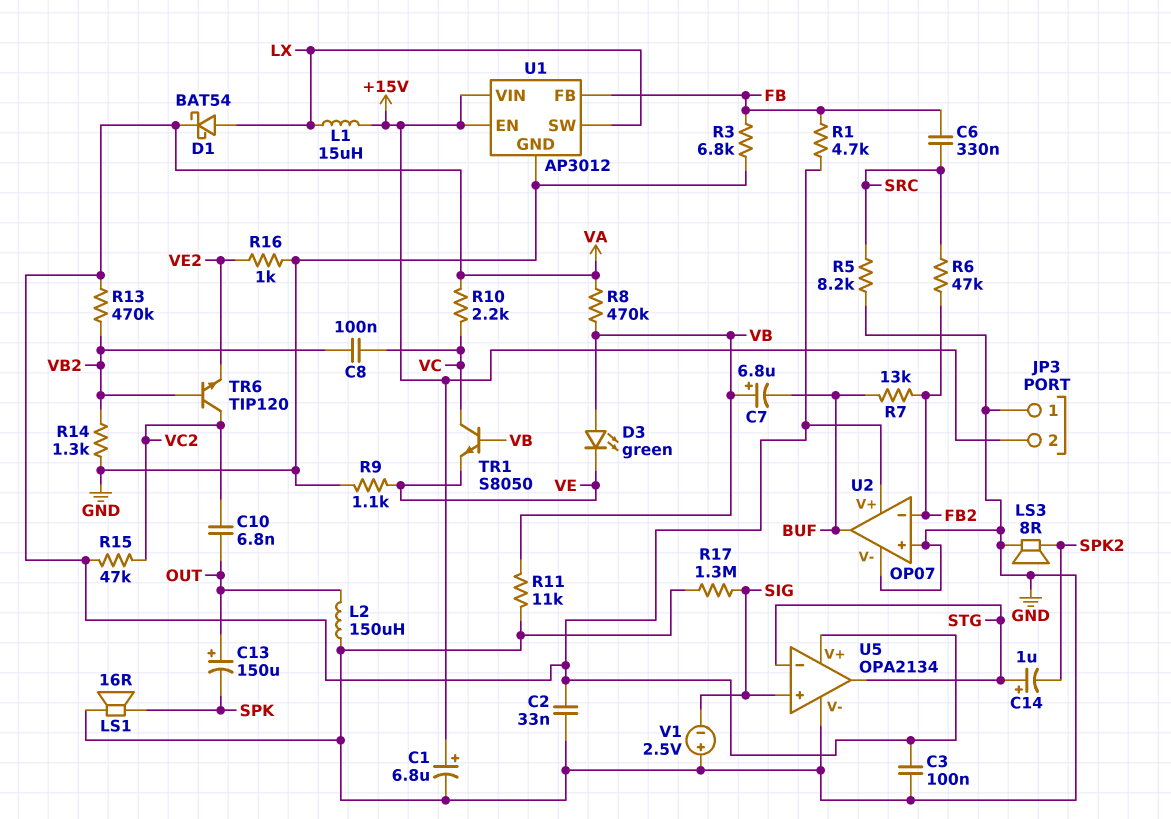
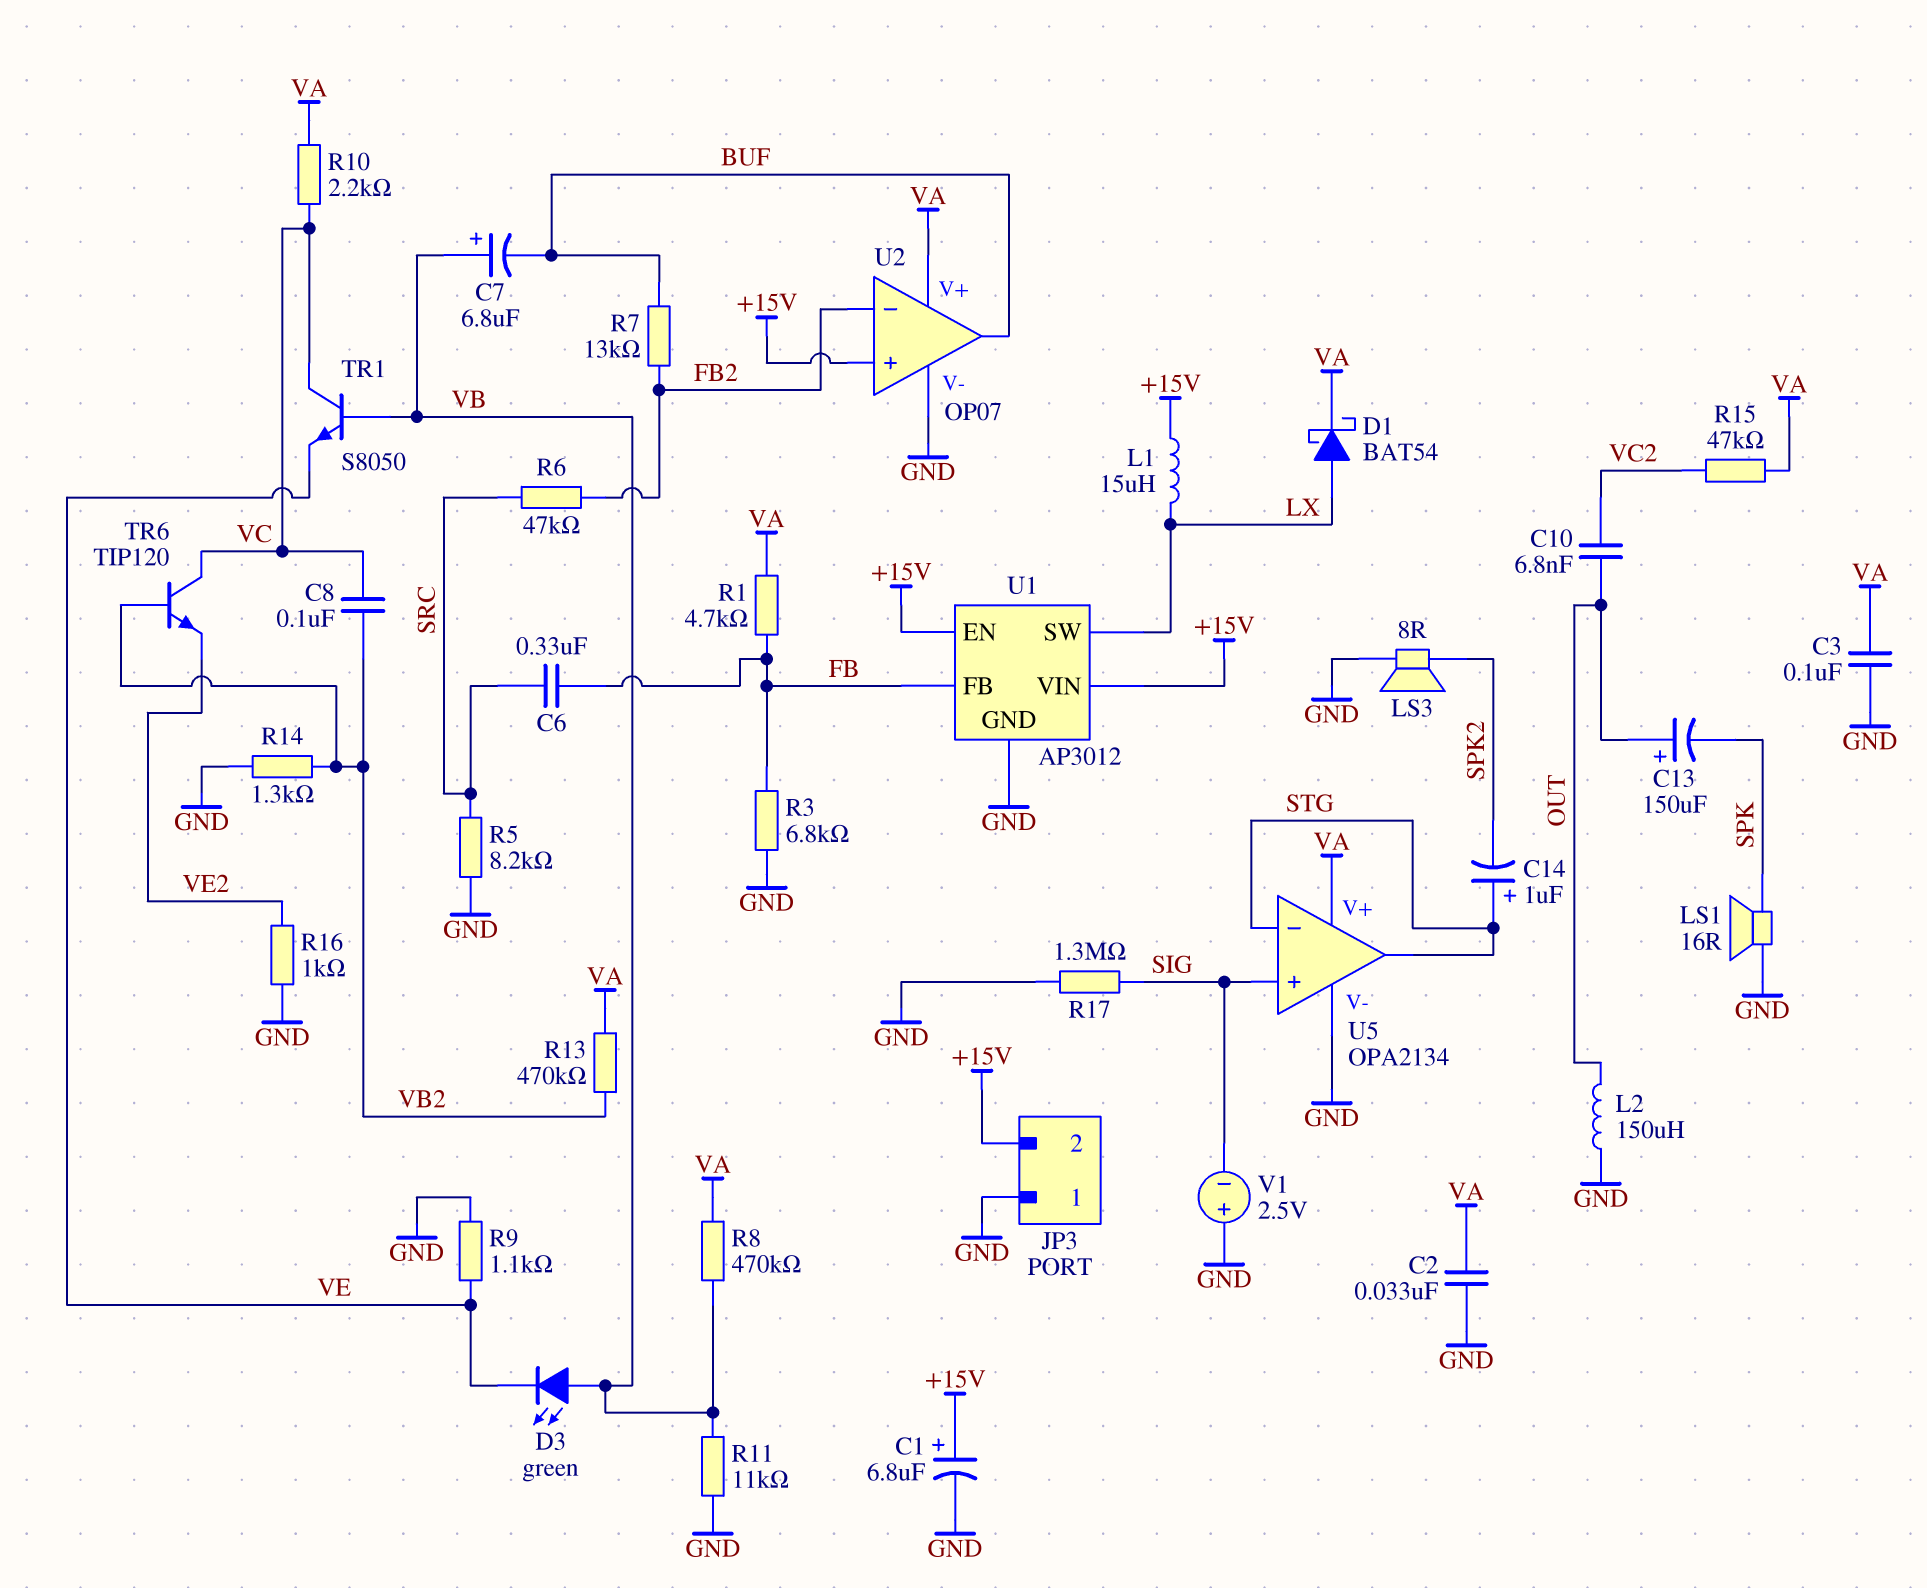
TR6: NPN TIP120 (B VB2, C VC2, E VE2) -> NPN TIP120 (B VB2, C VC, E VE2)
U2 pin in+: GND -> +15V

